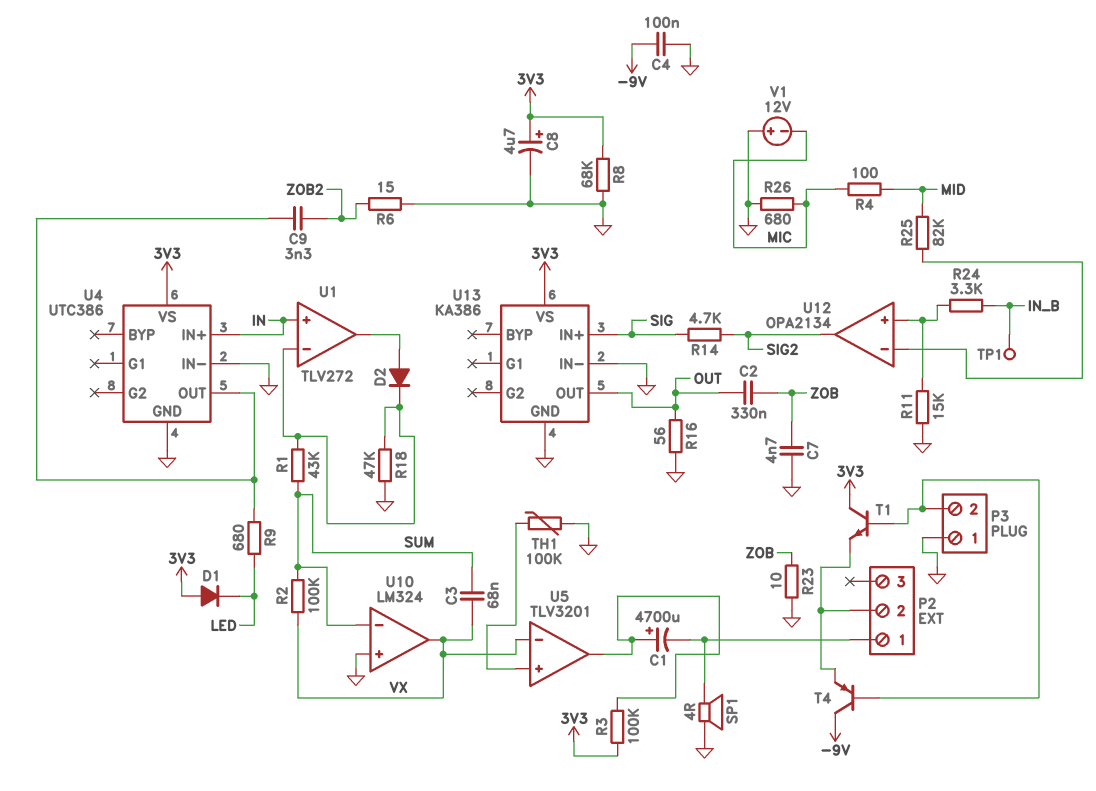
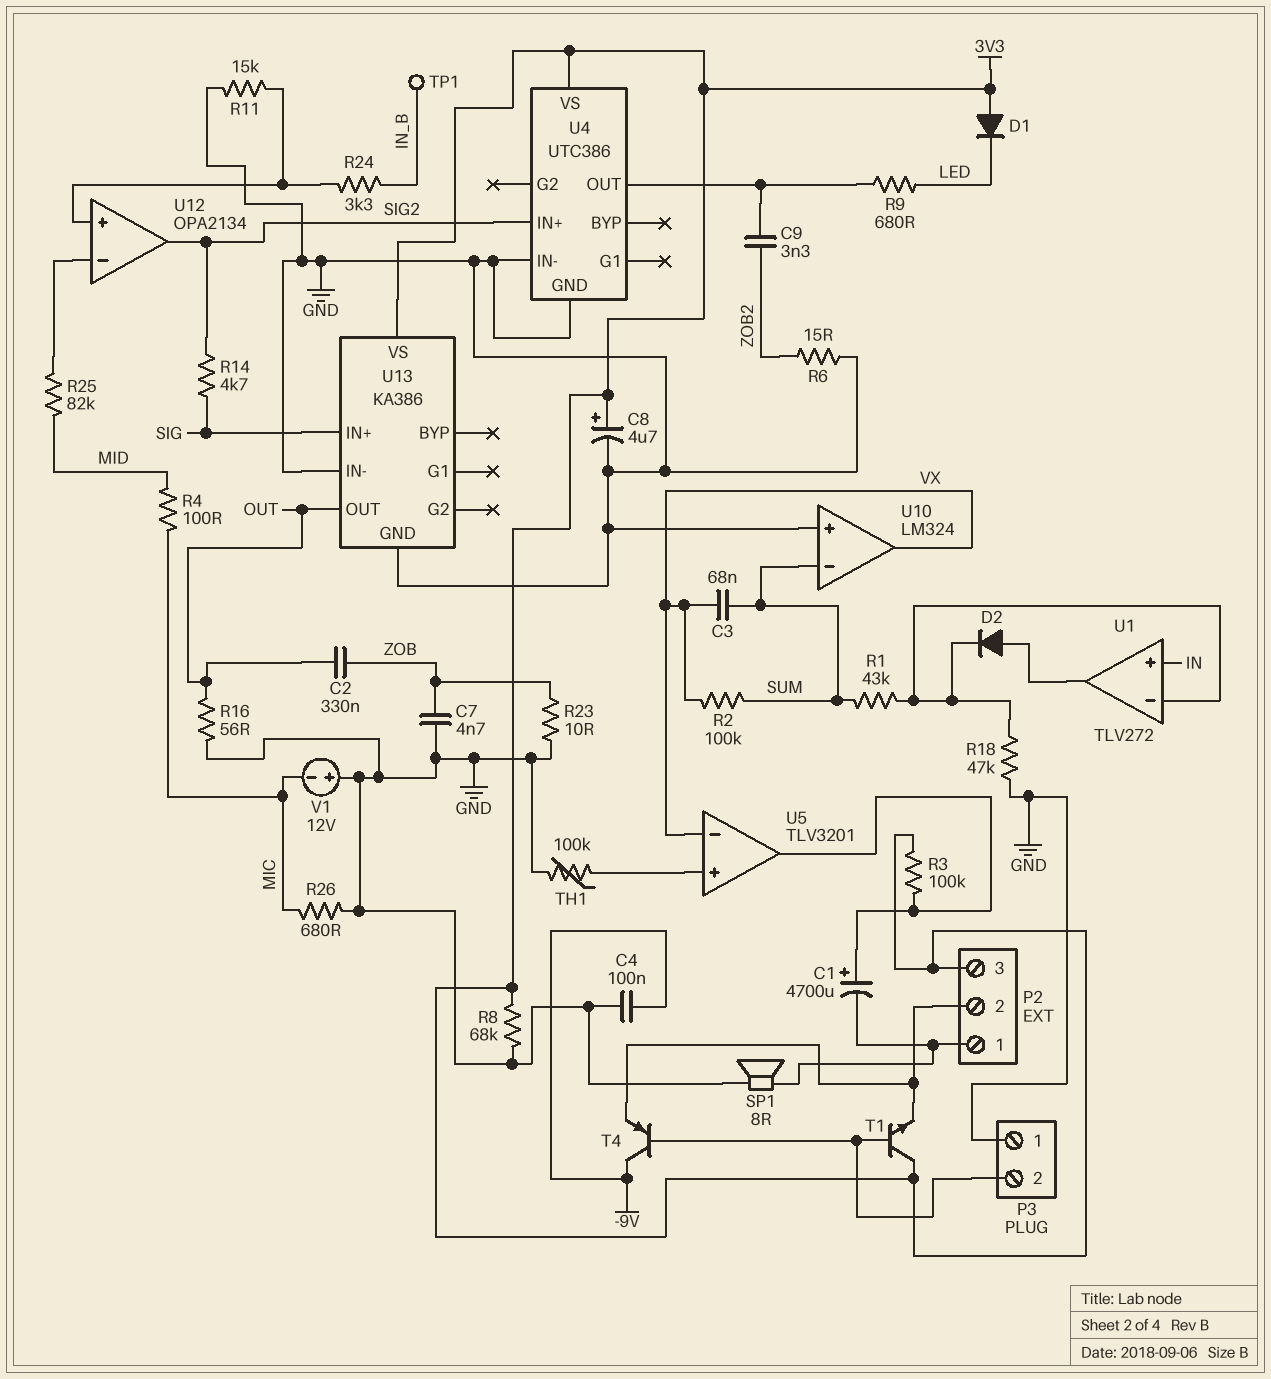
P2 pin 3: none -> 3V3
SP1: speaker 4R (GND, P2/1) -> speaker 8R (GND, P2/1)
U4 pin IN+: IN -> SIG2

